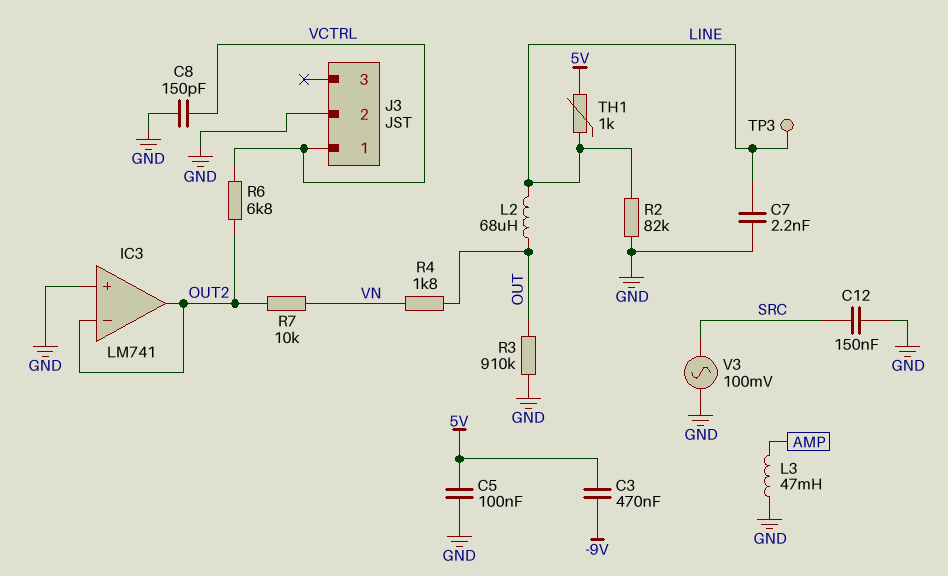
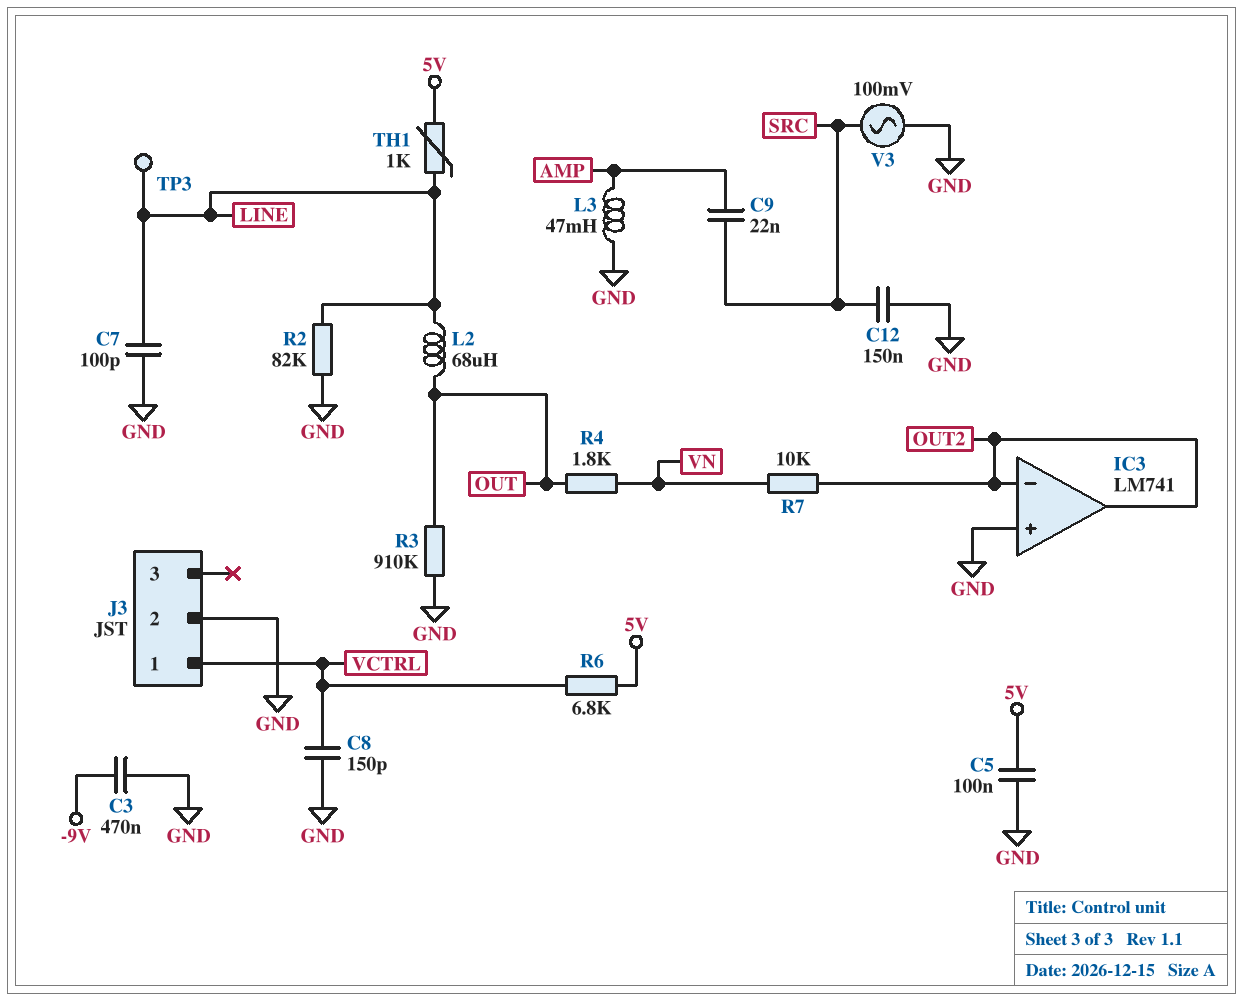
C3: 470nF (-9V, 5V) -> 470nF (-9V, GND)
C7: 2.2nF (GND, LINE) -> 100pF (GND, LINE)
C9: none -> 22nF (AMP, SRC)
R6: 6.8k (OUT2, VCTRL) -> 6.8k (5V, VCTRL)

